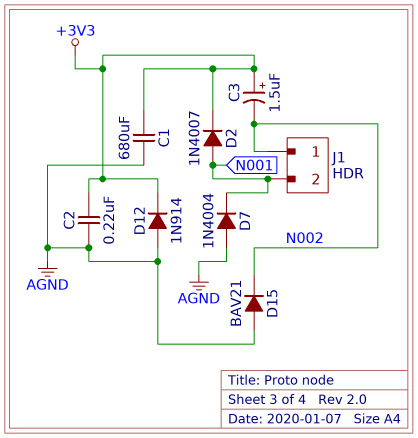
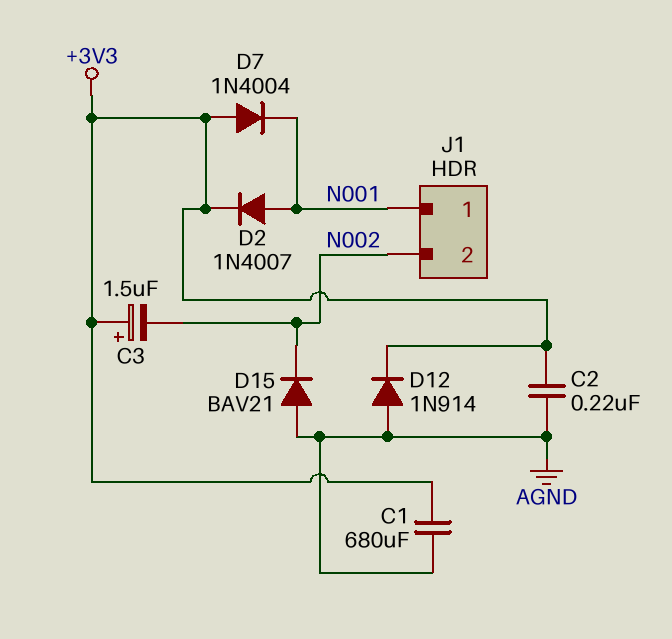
D7: diode 1N4004 (A AGND, K N001) -> diode 1N4004 (A +3V3, K N001)
J1 pin 1: N002 -> N001
J1 pin 2: N001 -> N002

